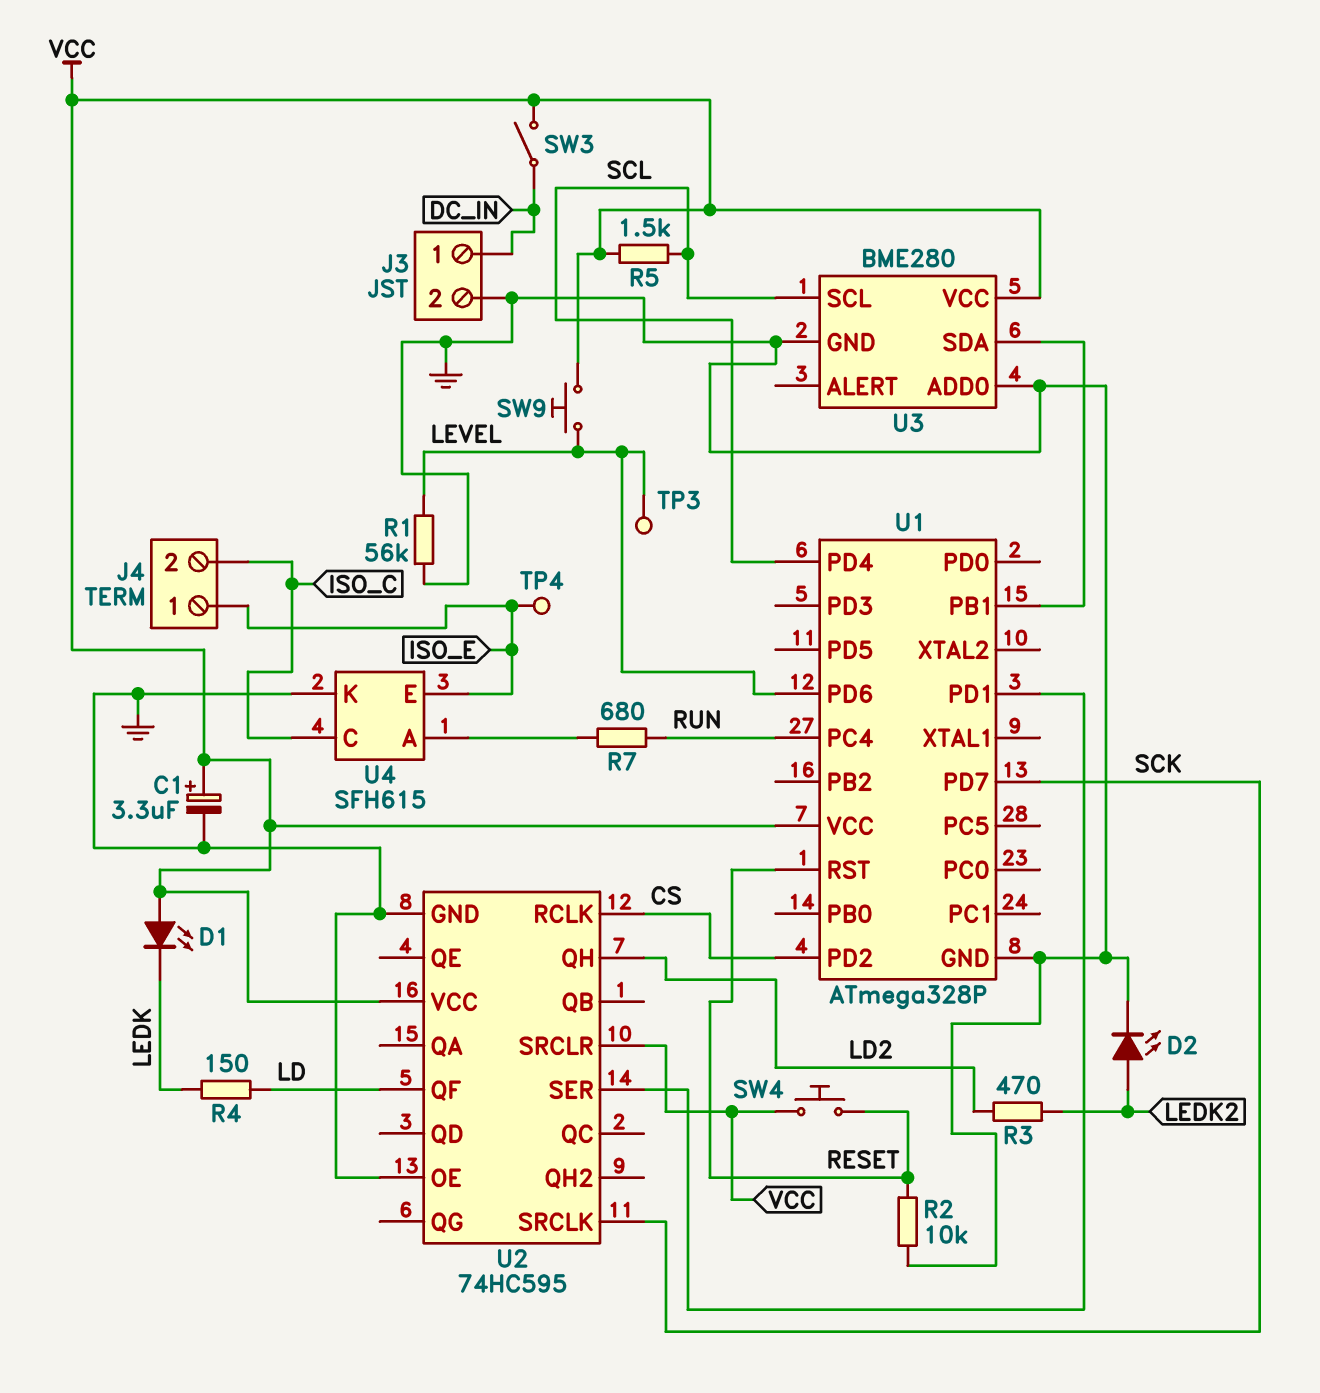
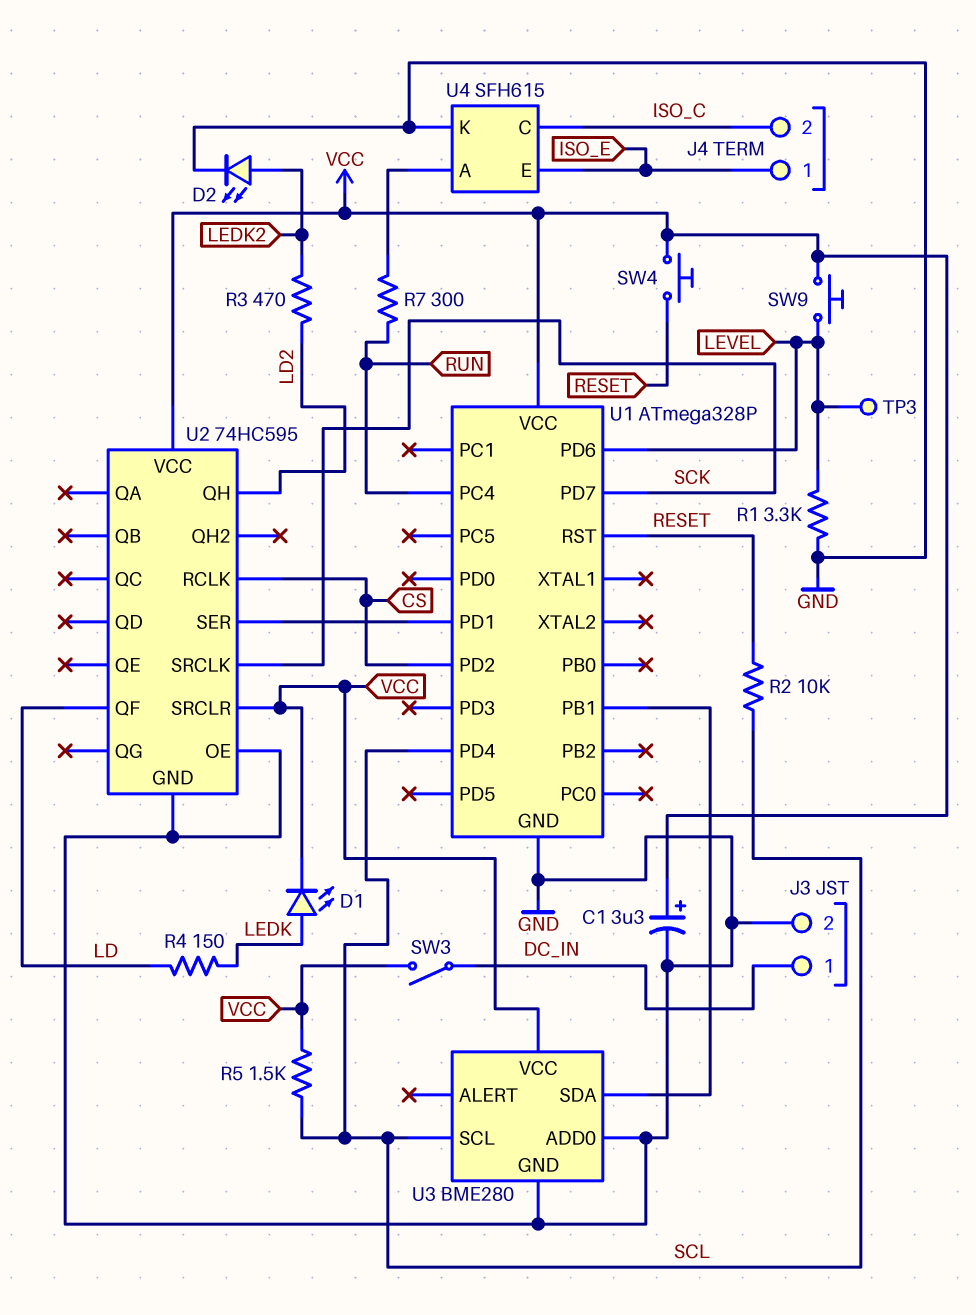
D1: LED (A VCC, K LEDK) -> LED (A LEDK, K VCC)
R1: 56k (GND, LEVEL) -> 3.3k (GND, LEVEL)
R2: 10k (GND, RESET) -> 10k (RESET, SCL)
R7: 680 (RUN, U4/A) -> 300 (RUN, U4/A)
TP4: test point (ISO_E) -> none

